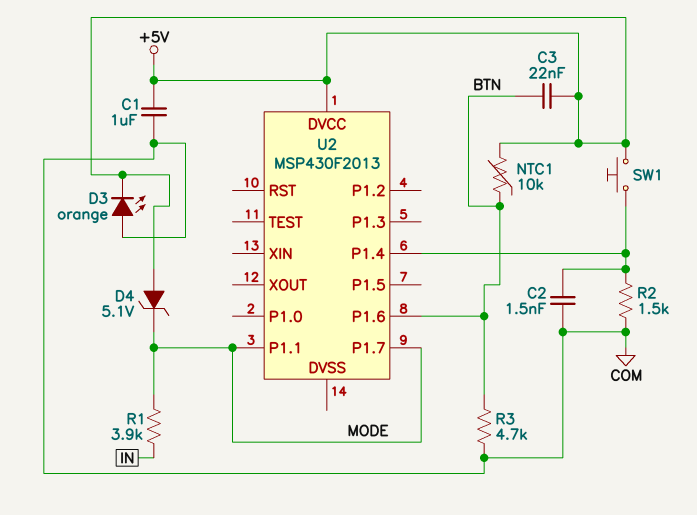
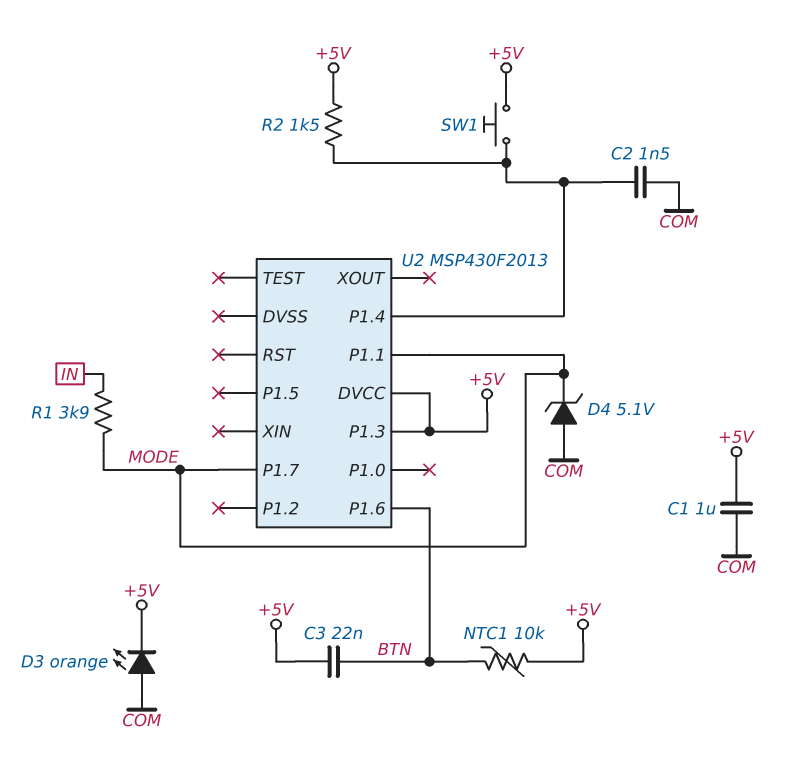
D4: zener 5.1V (A +5V, K MODE) -> zener 5.1V (A COM, K MODE)
R2: 1.5k (COM, U2/P1.4) -> 1.5k (+5V, U2/P1.4)
R3: 4.7k (BTN, COM) -> none
U2 pin P1.3: none -> +5V

